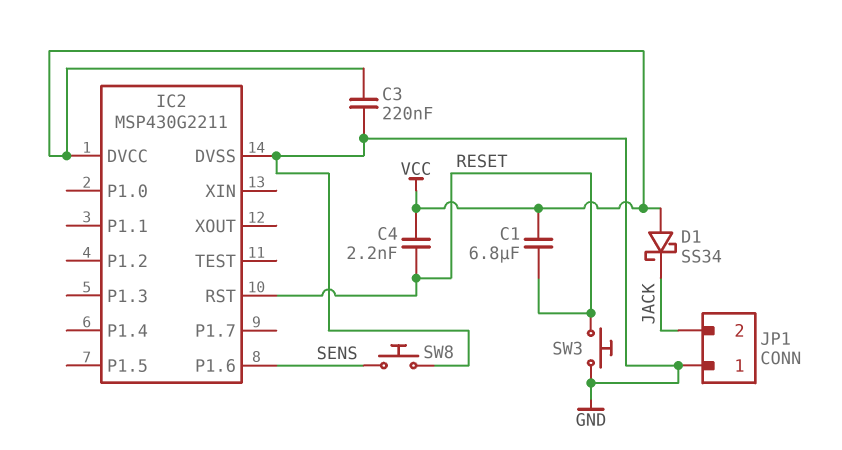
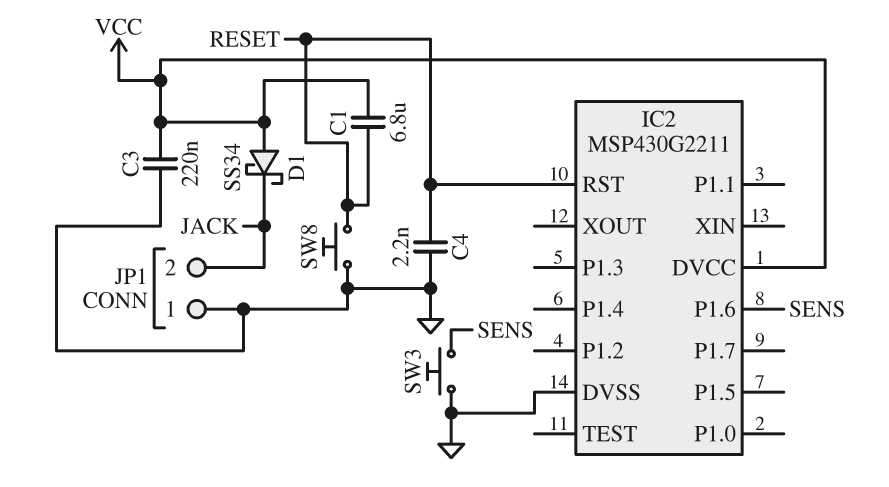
C4: 2.2nF (RESET, VCC) -> 2.2nF (GND, RESET)
SW3: button (GND, RESET) -> button (GND, SENS)
SW8: button (GND, SENS) -> button (GND, RESET)

